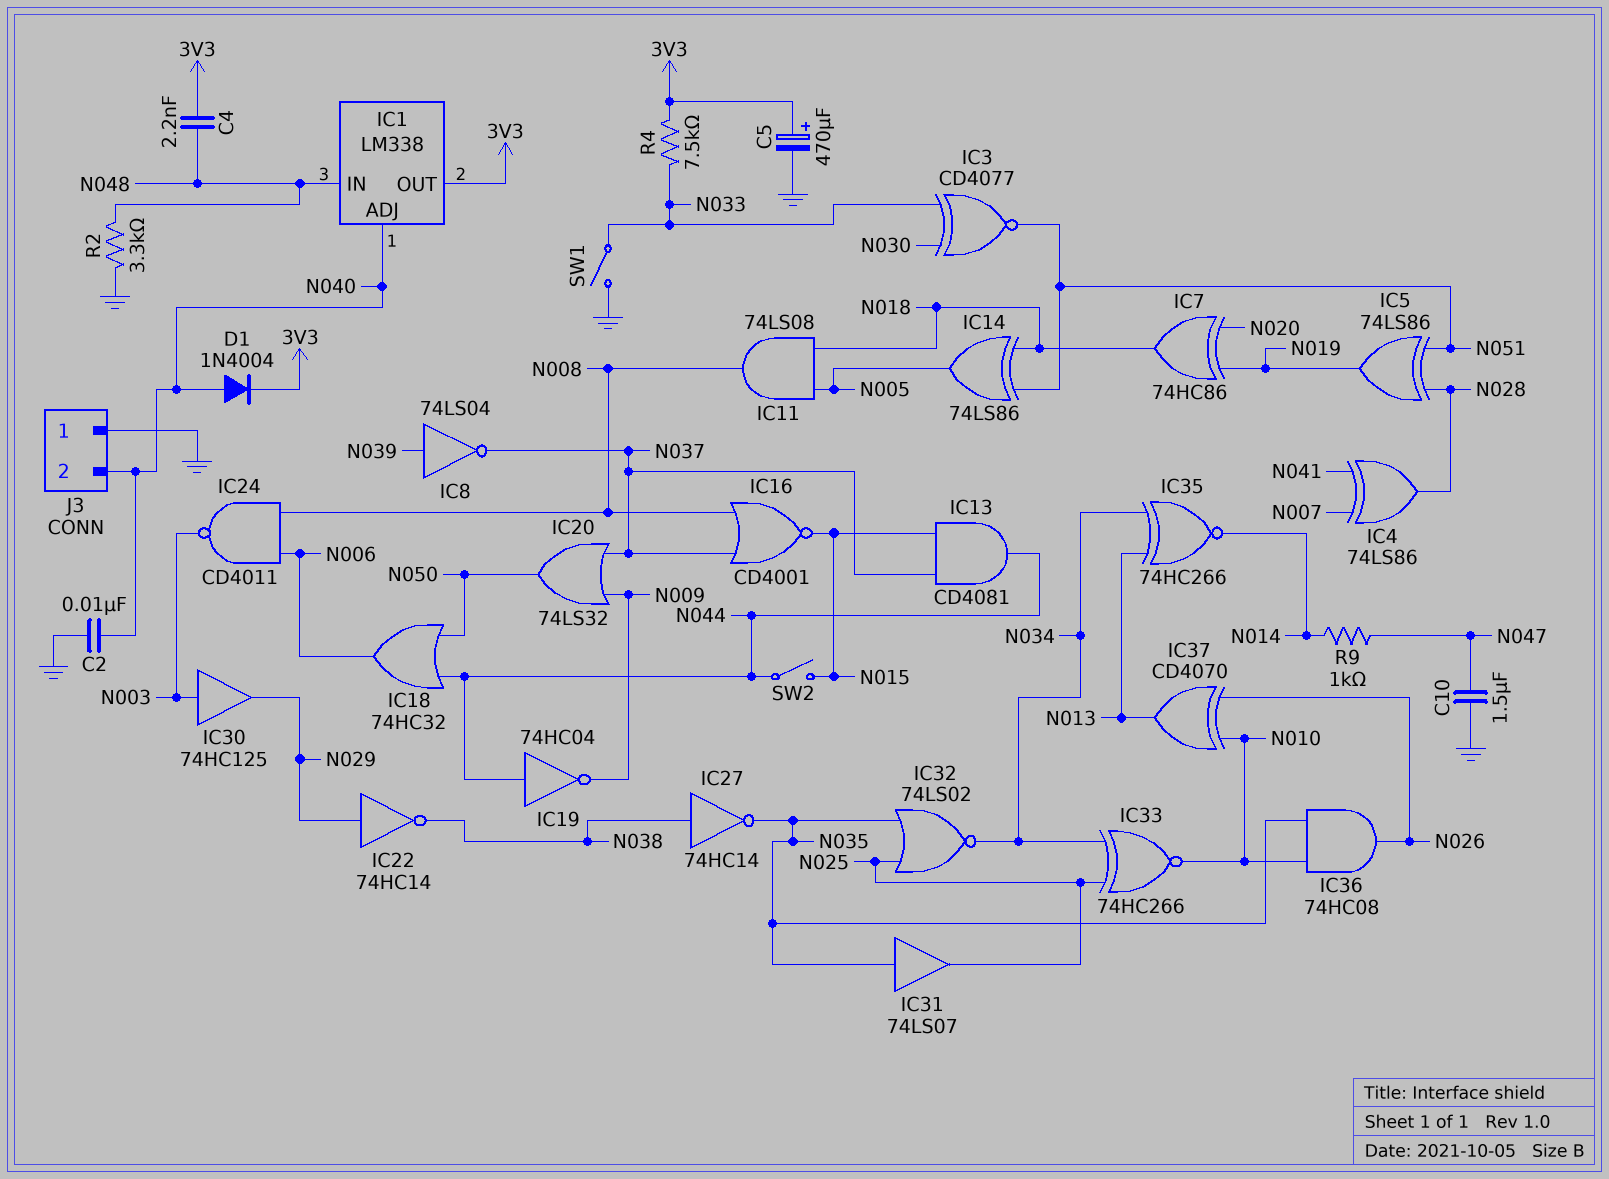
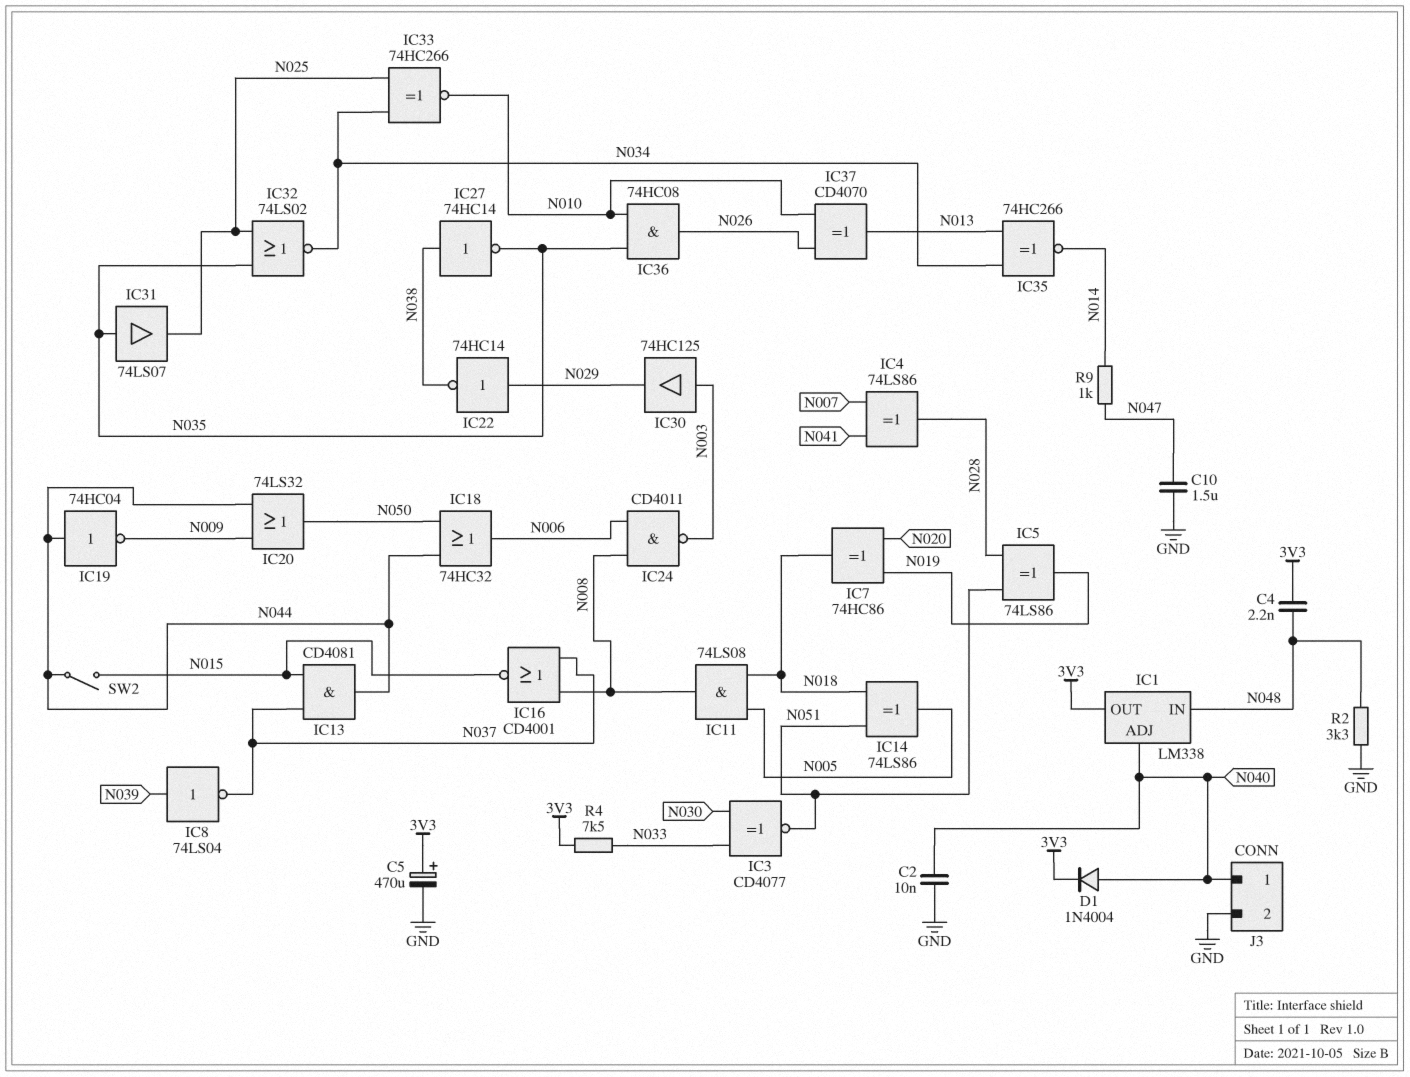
IC20: OR 74LS32 (in N009, in N037, out N050) -> OR 74LS32 (in N009, in N044, out N050)
J3 pin 1: GND -> N040
J3 pin 2: N040 -> GND
SW1: switch (GND, N033) -> none

